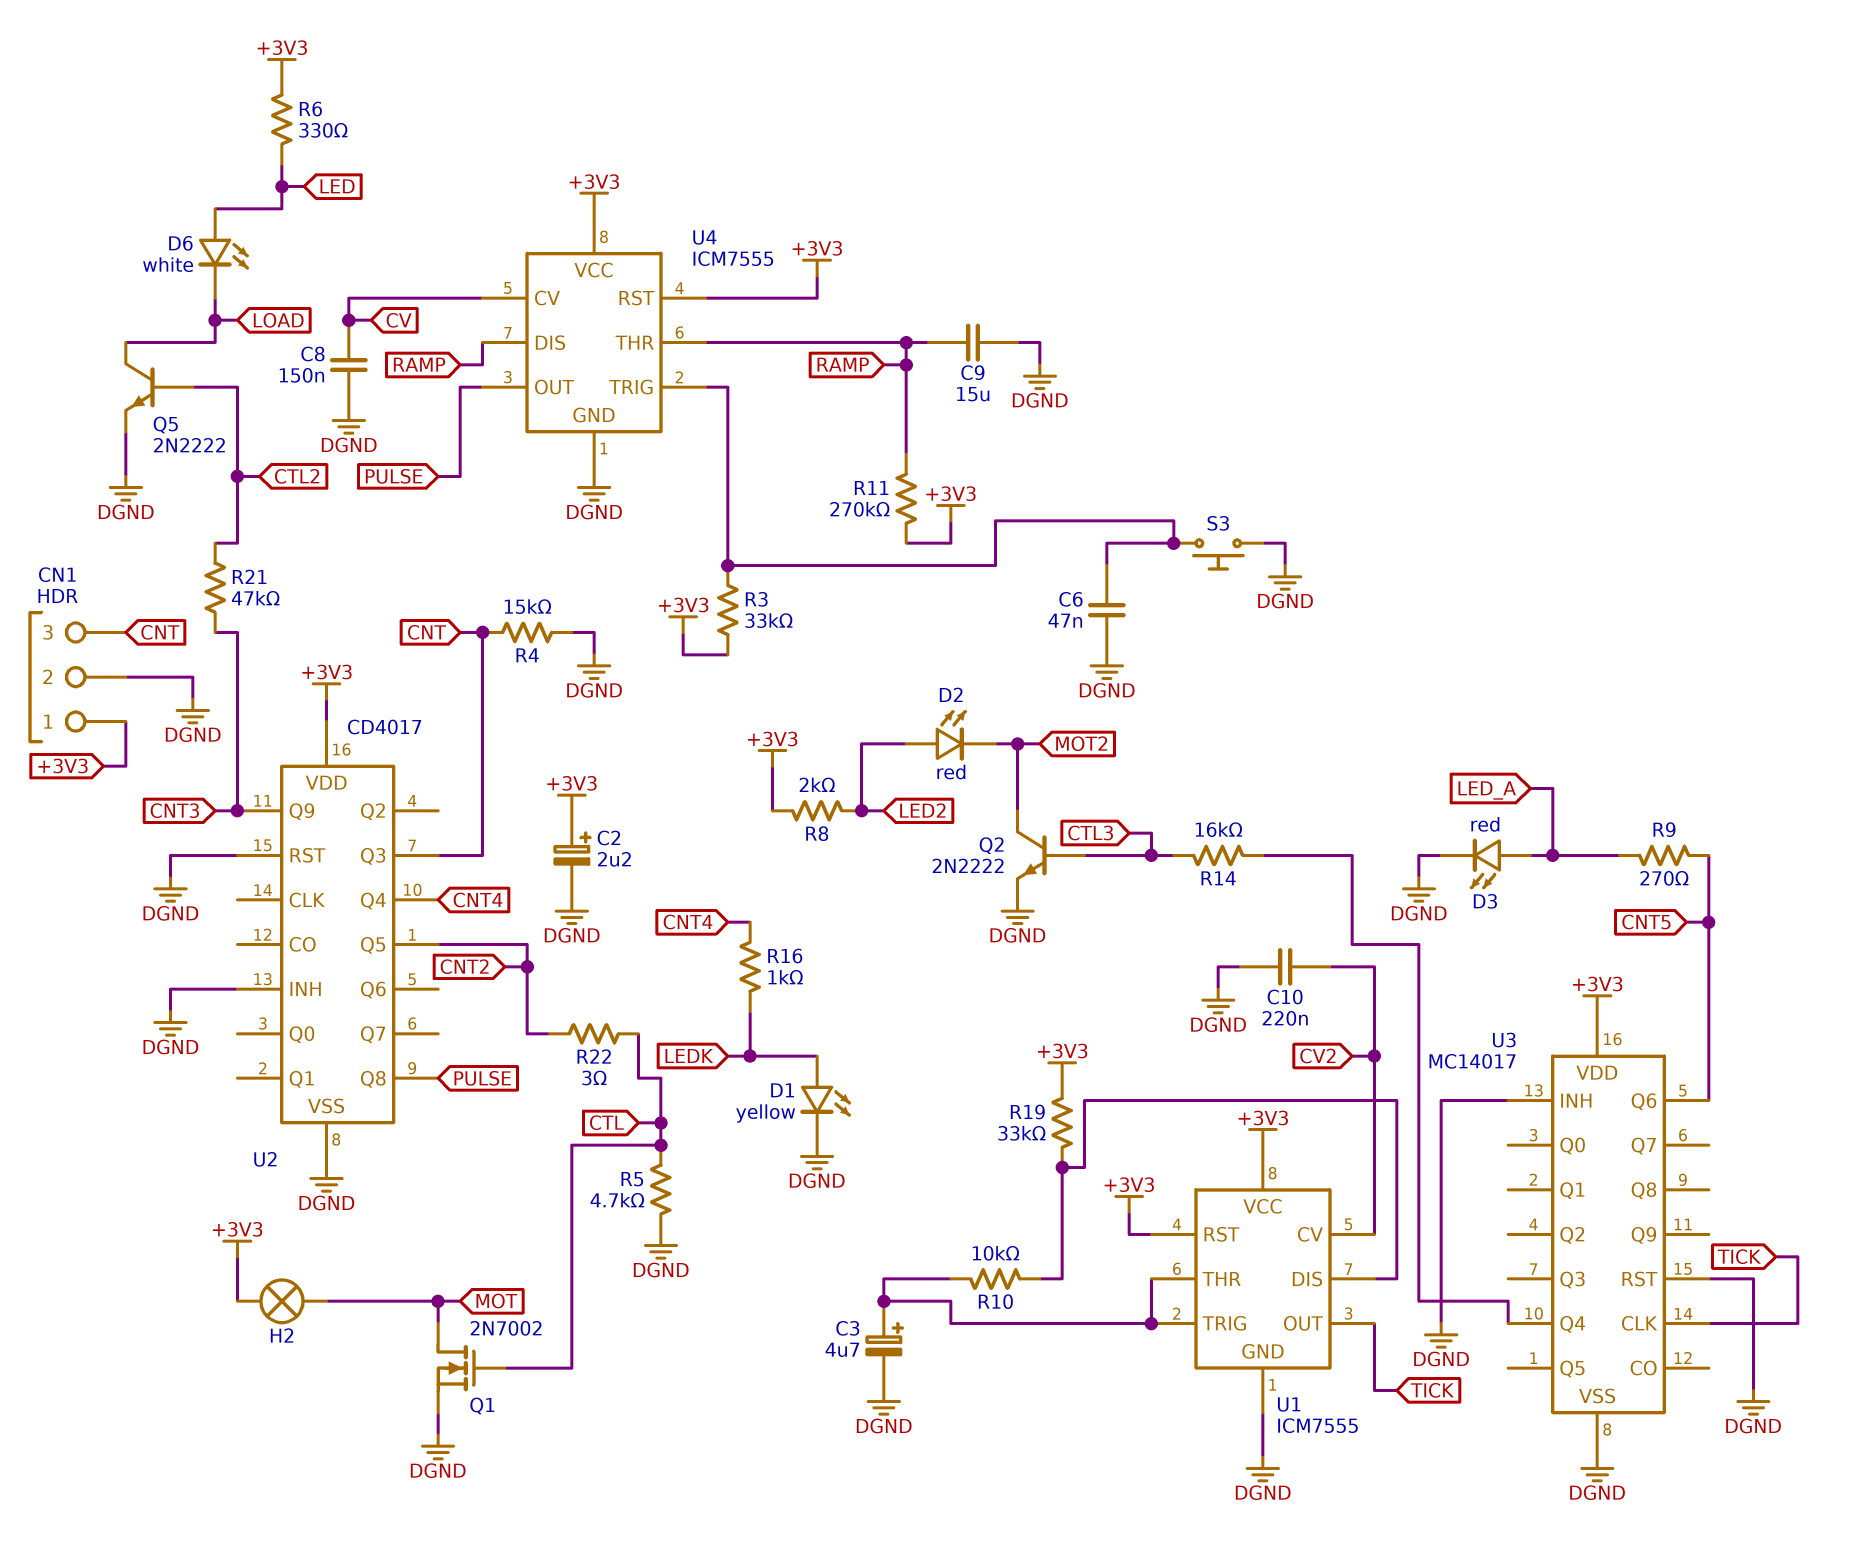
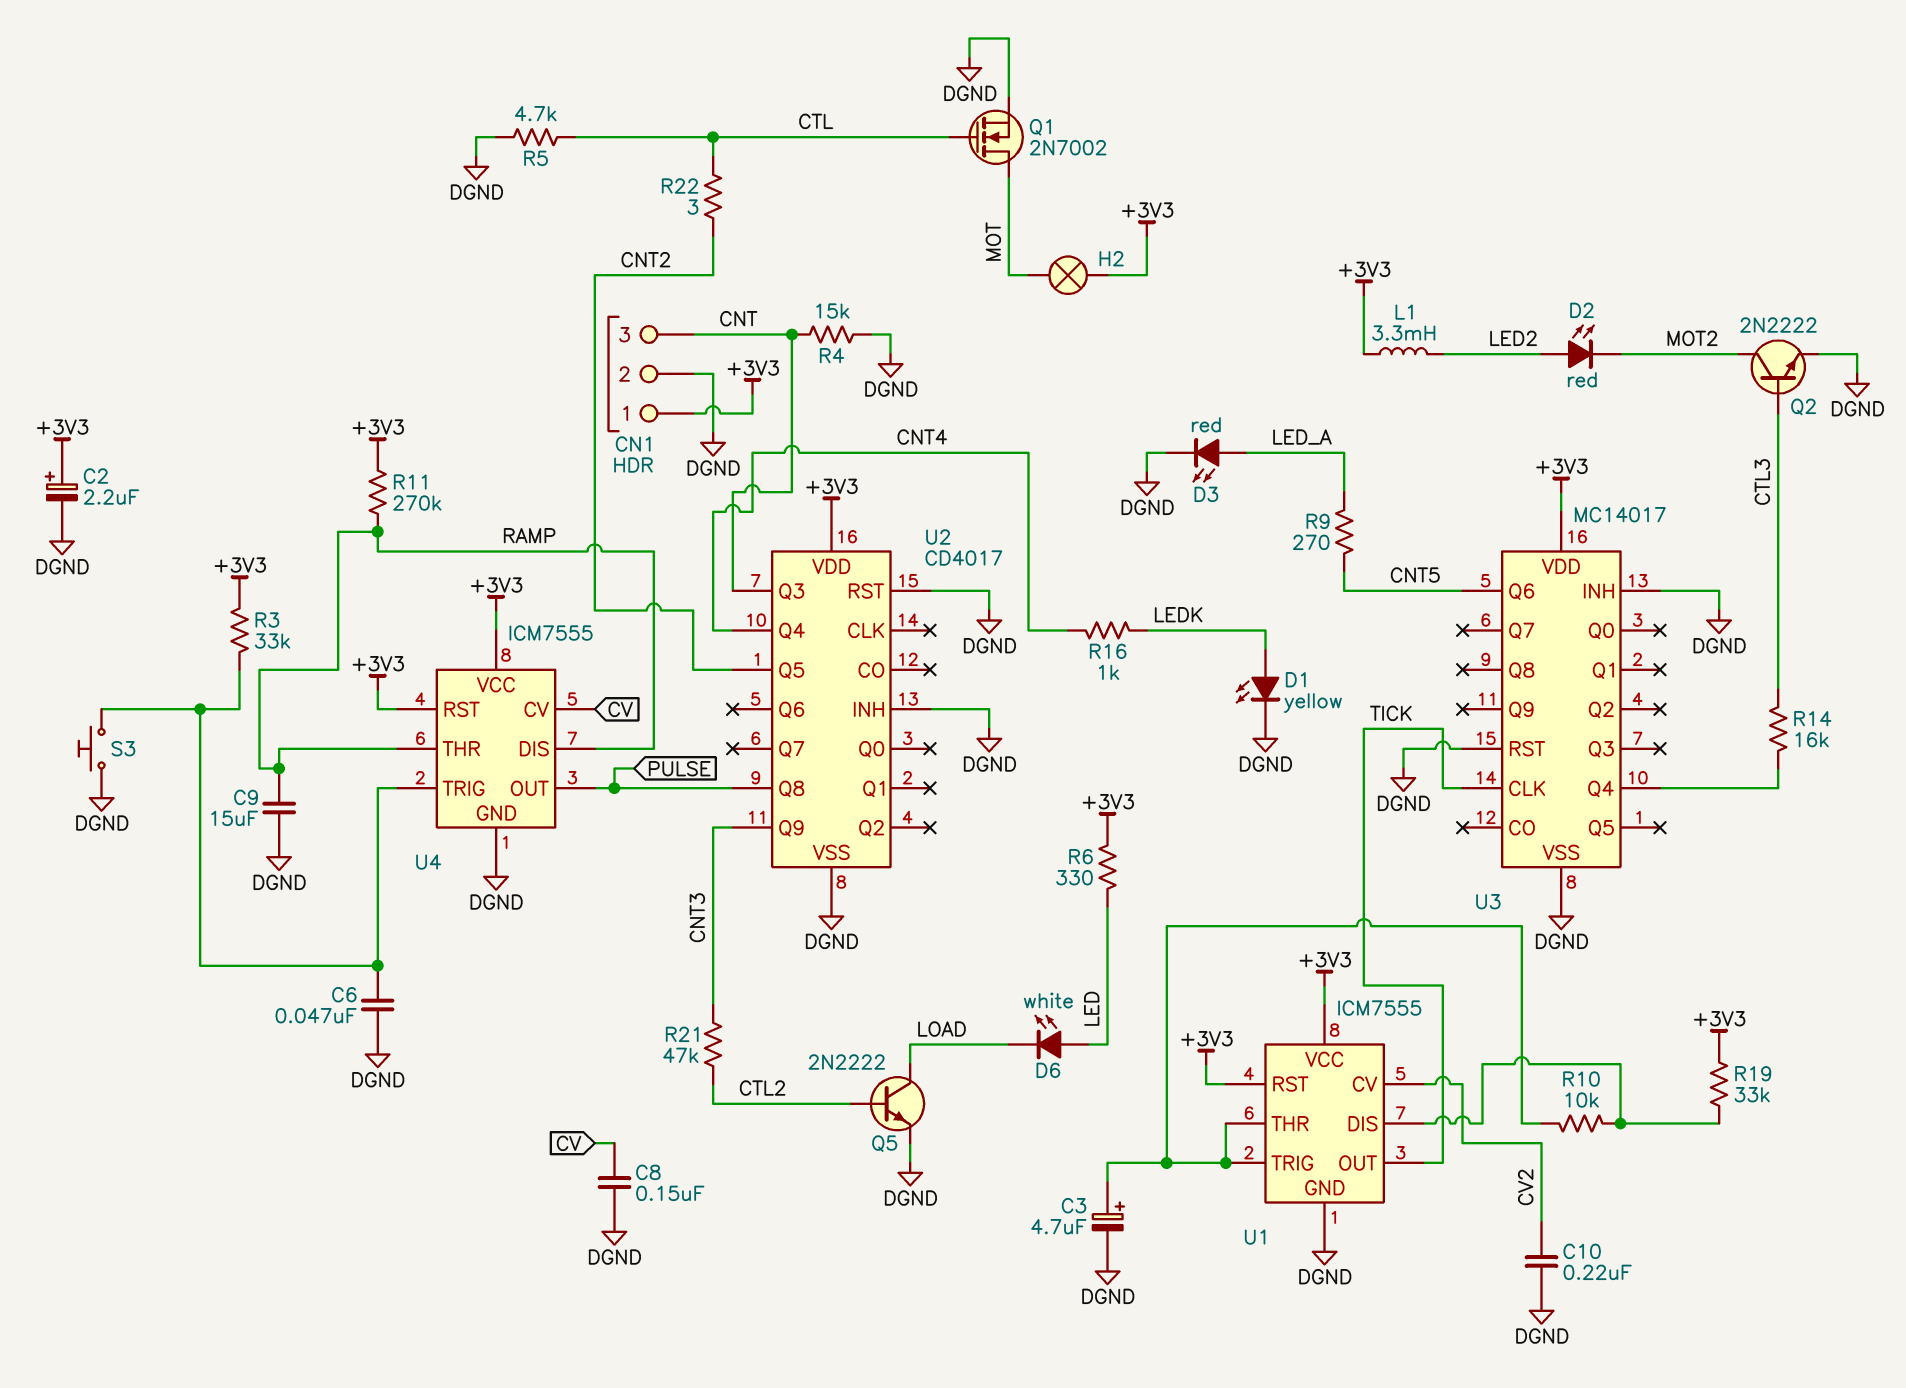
L1: none -> 3.3mH (+3V3, LED2)
R8: 2k (+3V3, LED2) -> none

